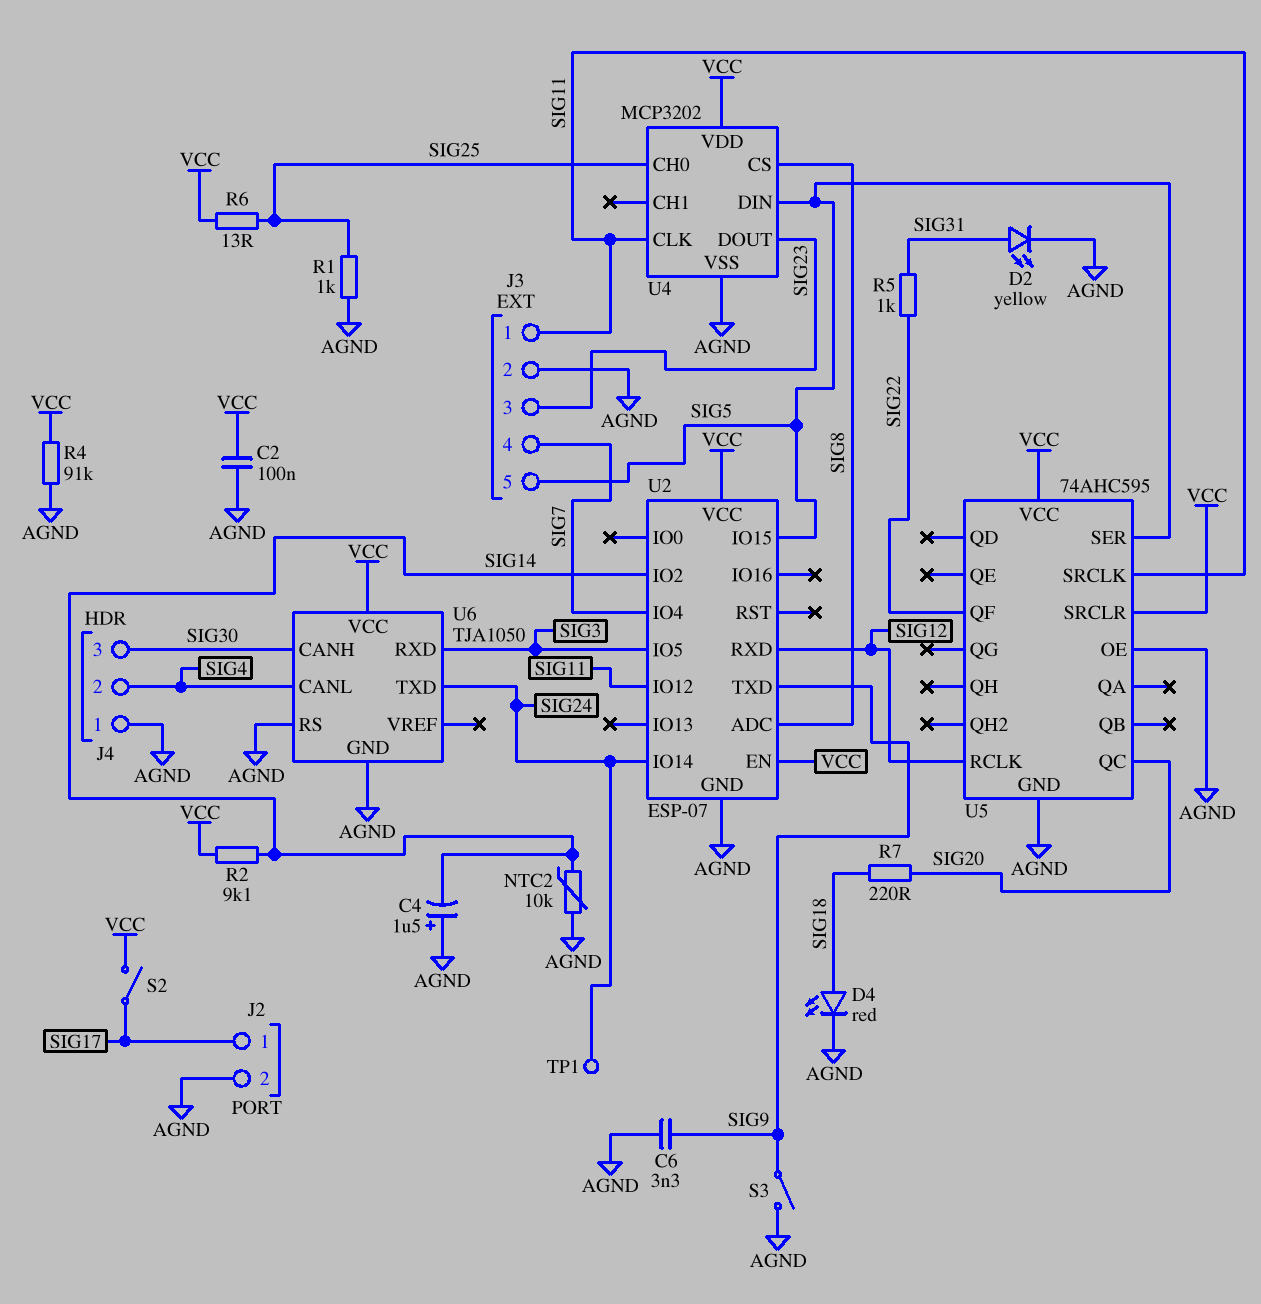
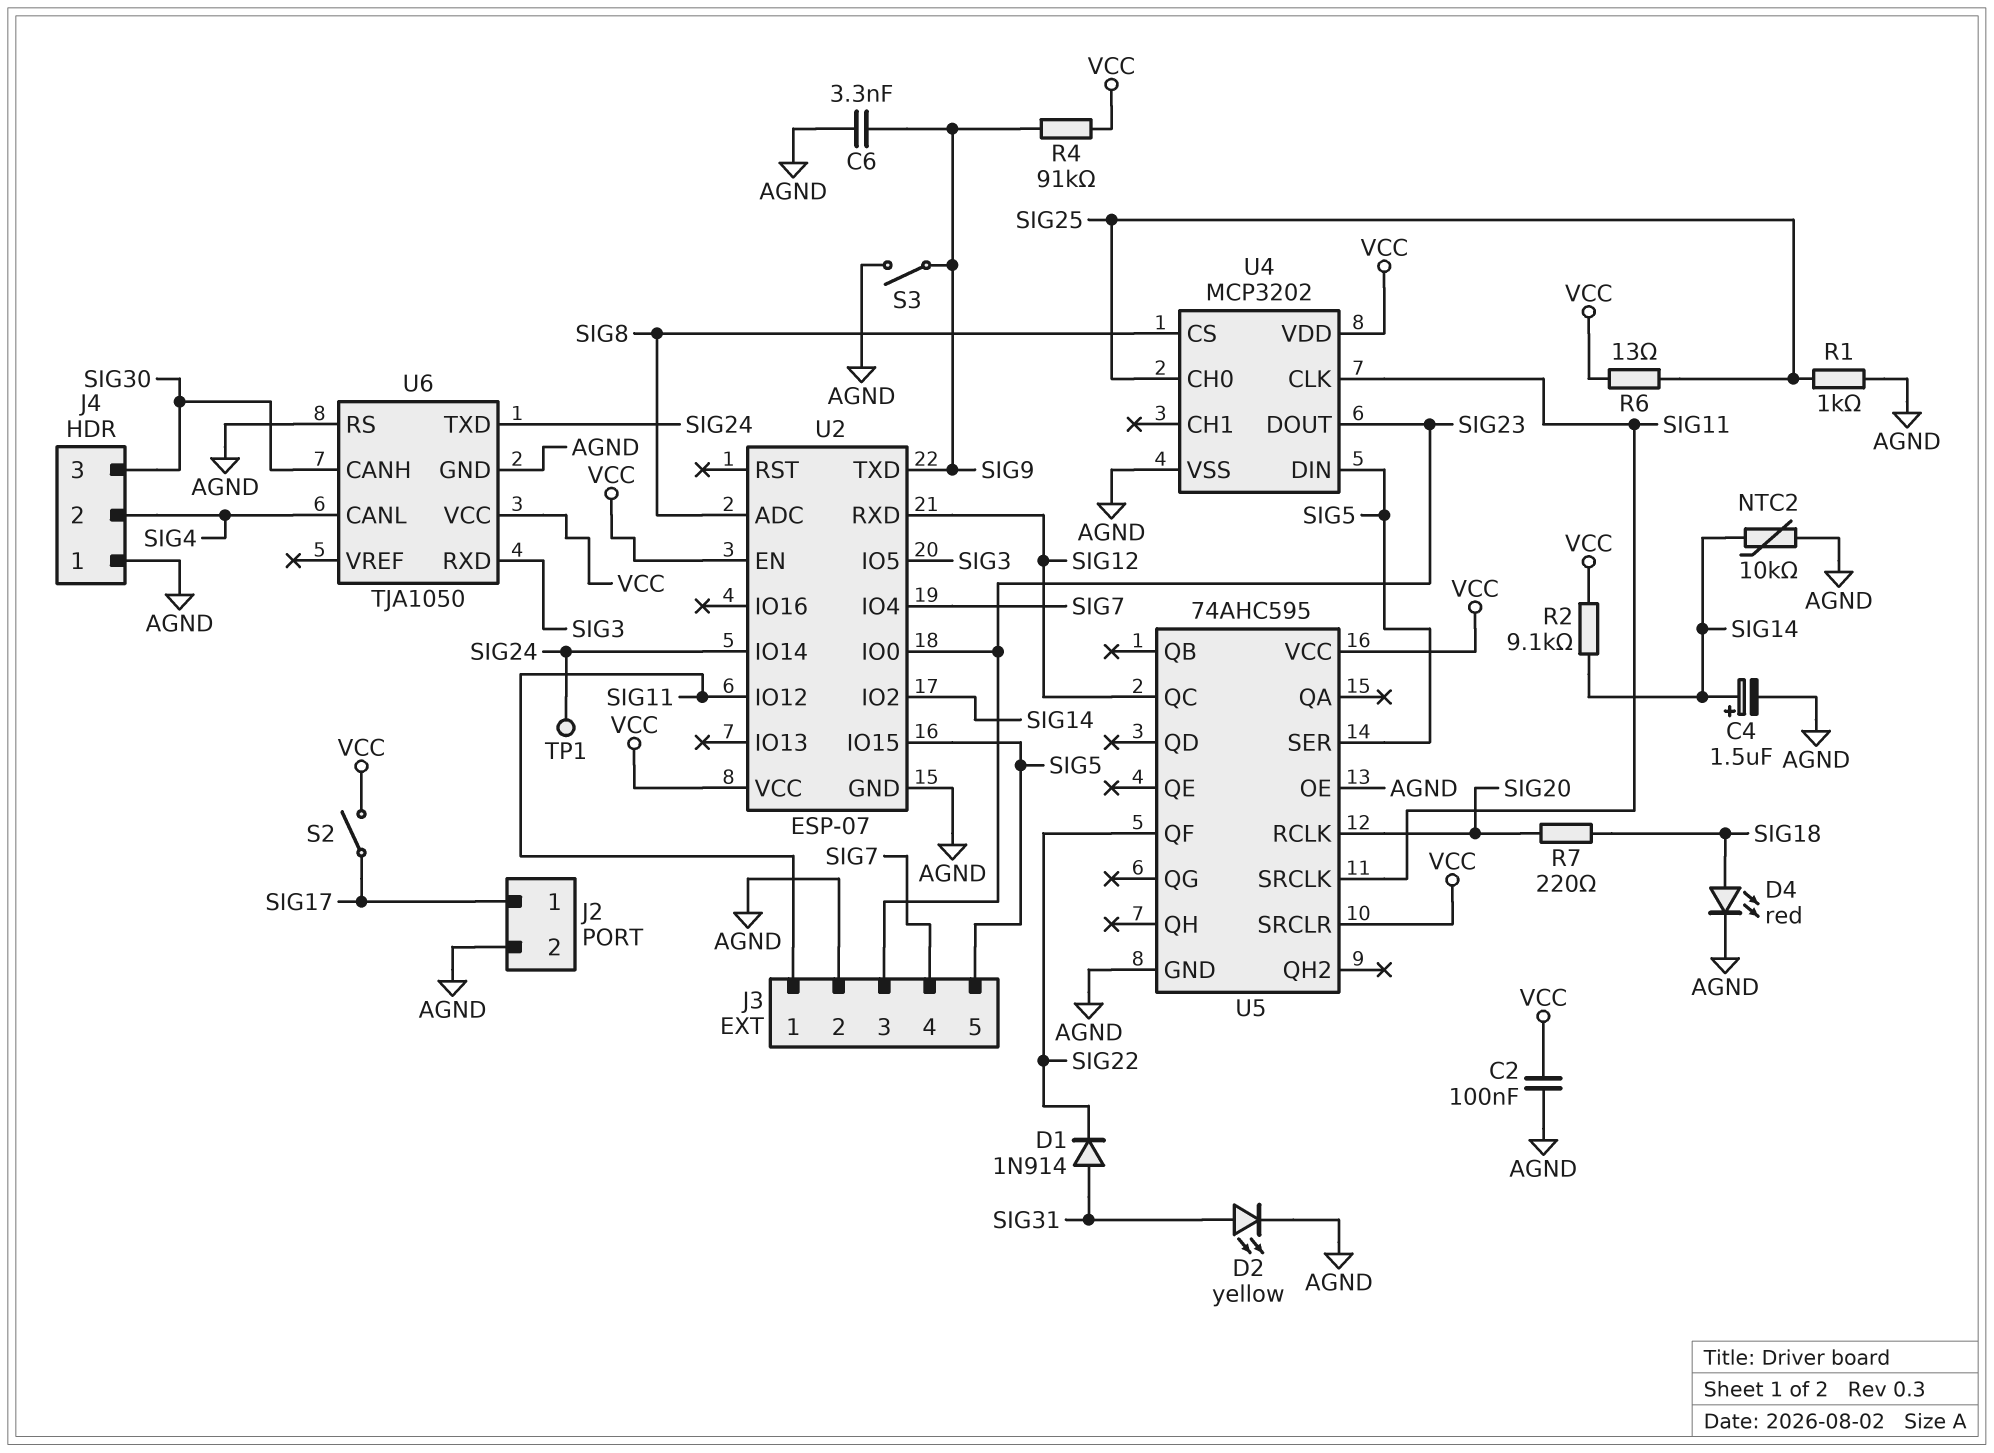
C4: 1.5uF (plus AGND, minus SIG14) -> 1.5uF (plus SIG14, minus AGND)
D1: none -> diode 1N914 (A SIG31, K SIG22)
R4: 91k (AGND, VCC) -> 91k (SIG9, VCC)
R5: 1k (SIG22, SIG31) -> none
U2 pin IO0: none -> SIG23
U5 pin QC: SIG20 -> SIG12
U5 pin RCLK: SIG12 -> SIG20

